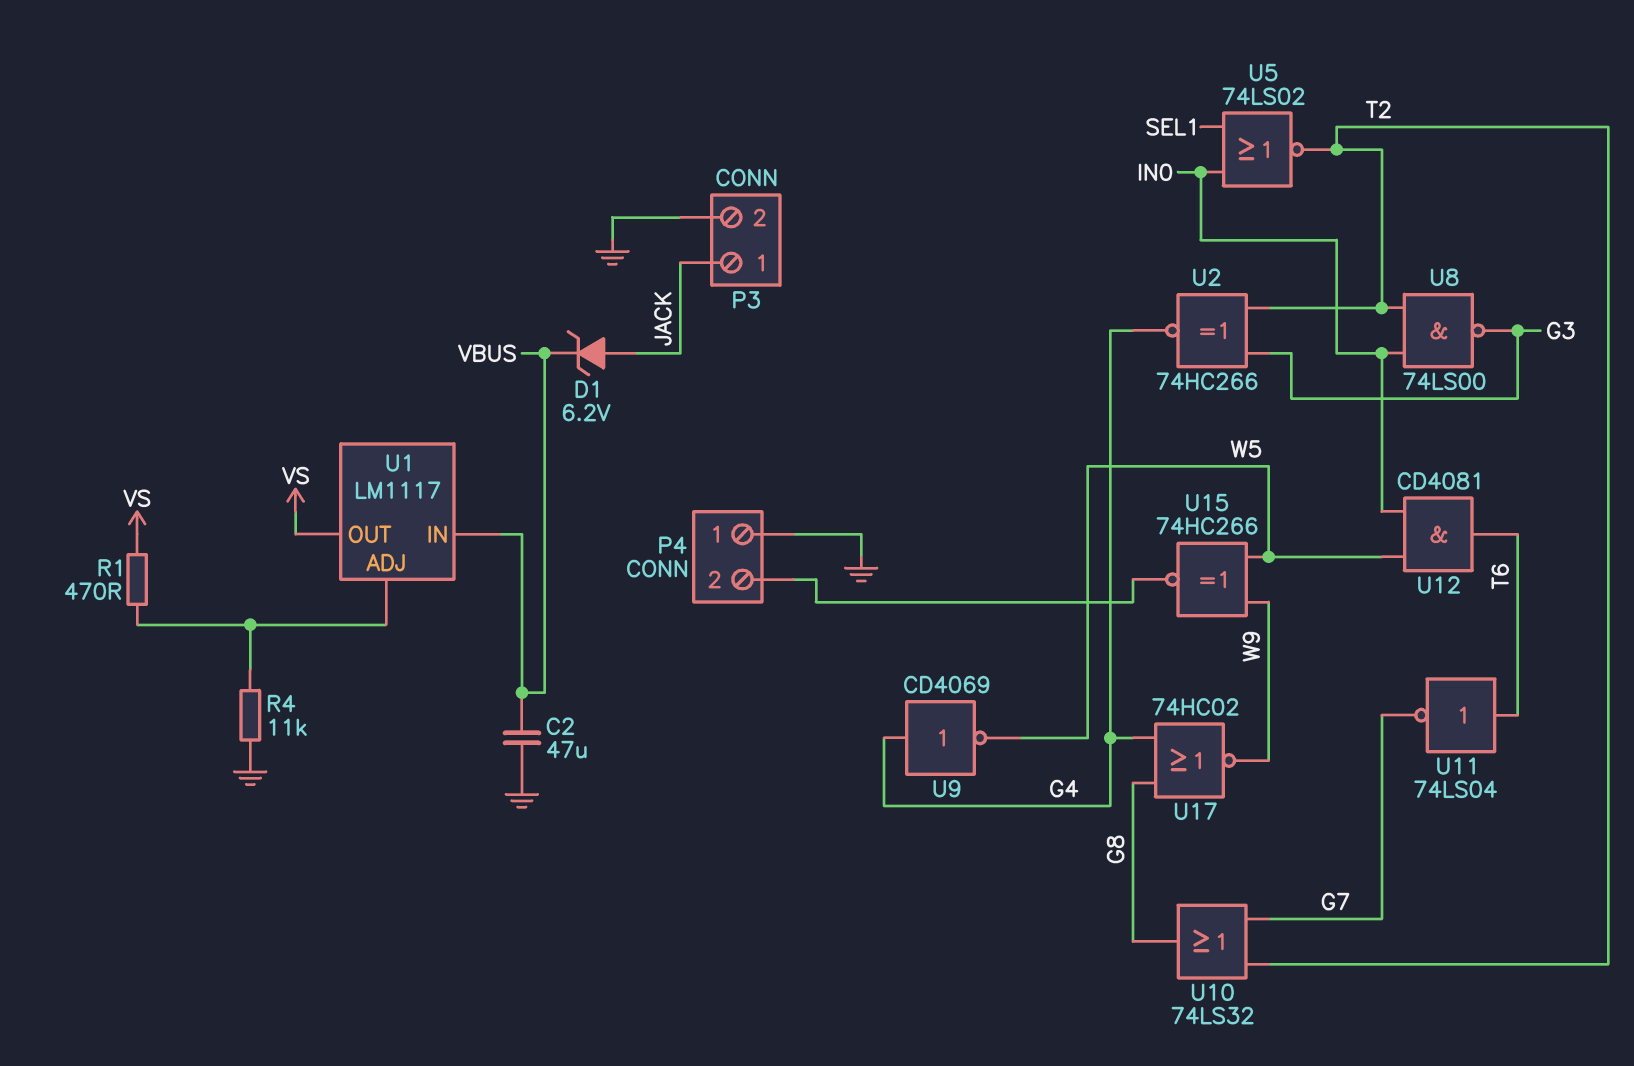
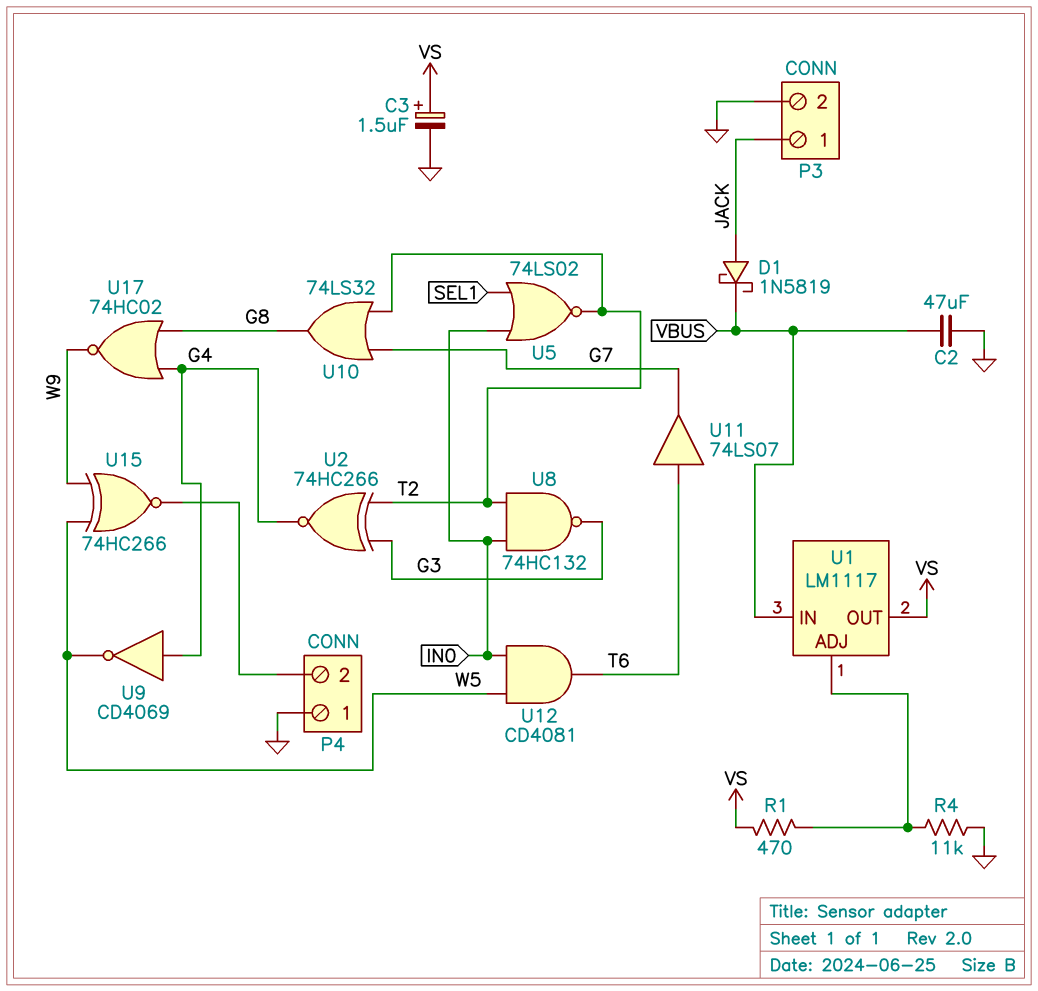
C3: none -> 1.5uF (plus VS, minus GND)
D1: zener 6.2V (A JACK, K VBUS) -> schottky 1N5819 (A JACK, K VBUS)
U8: NAND 74LS00 (in IN0, in T2, out G3) -> NAND 74HC132 (in IN0, in T2, out G3)
U11: NOT 74LS04 (in T6, out G7) -> buffer 74LS07 (in T6, out G7)

